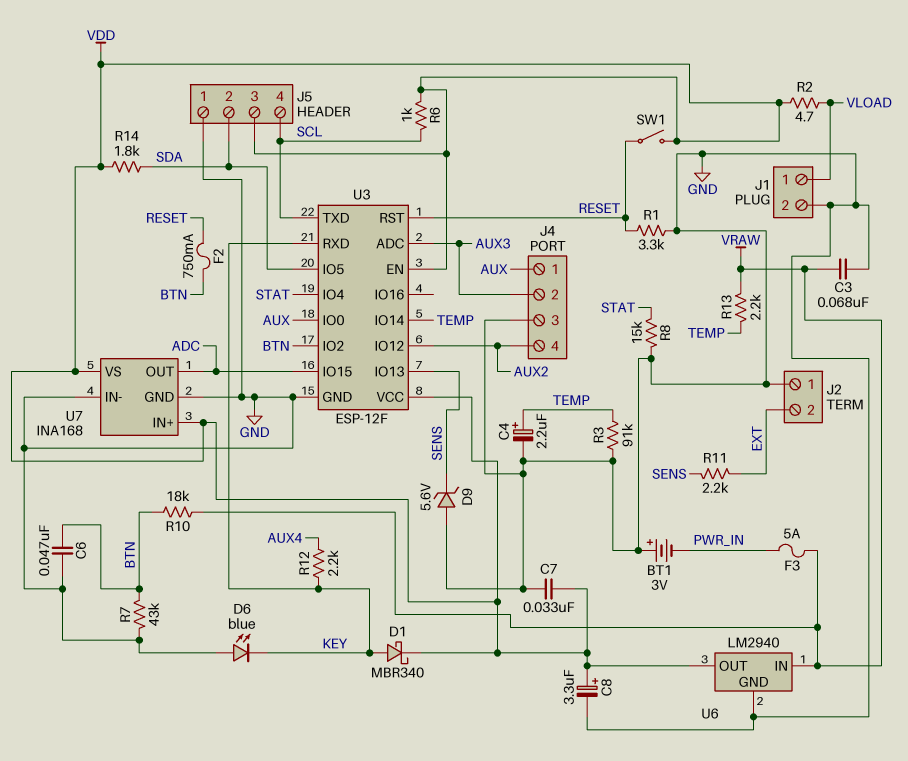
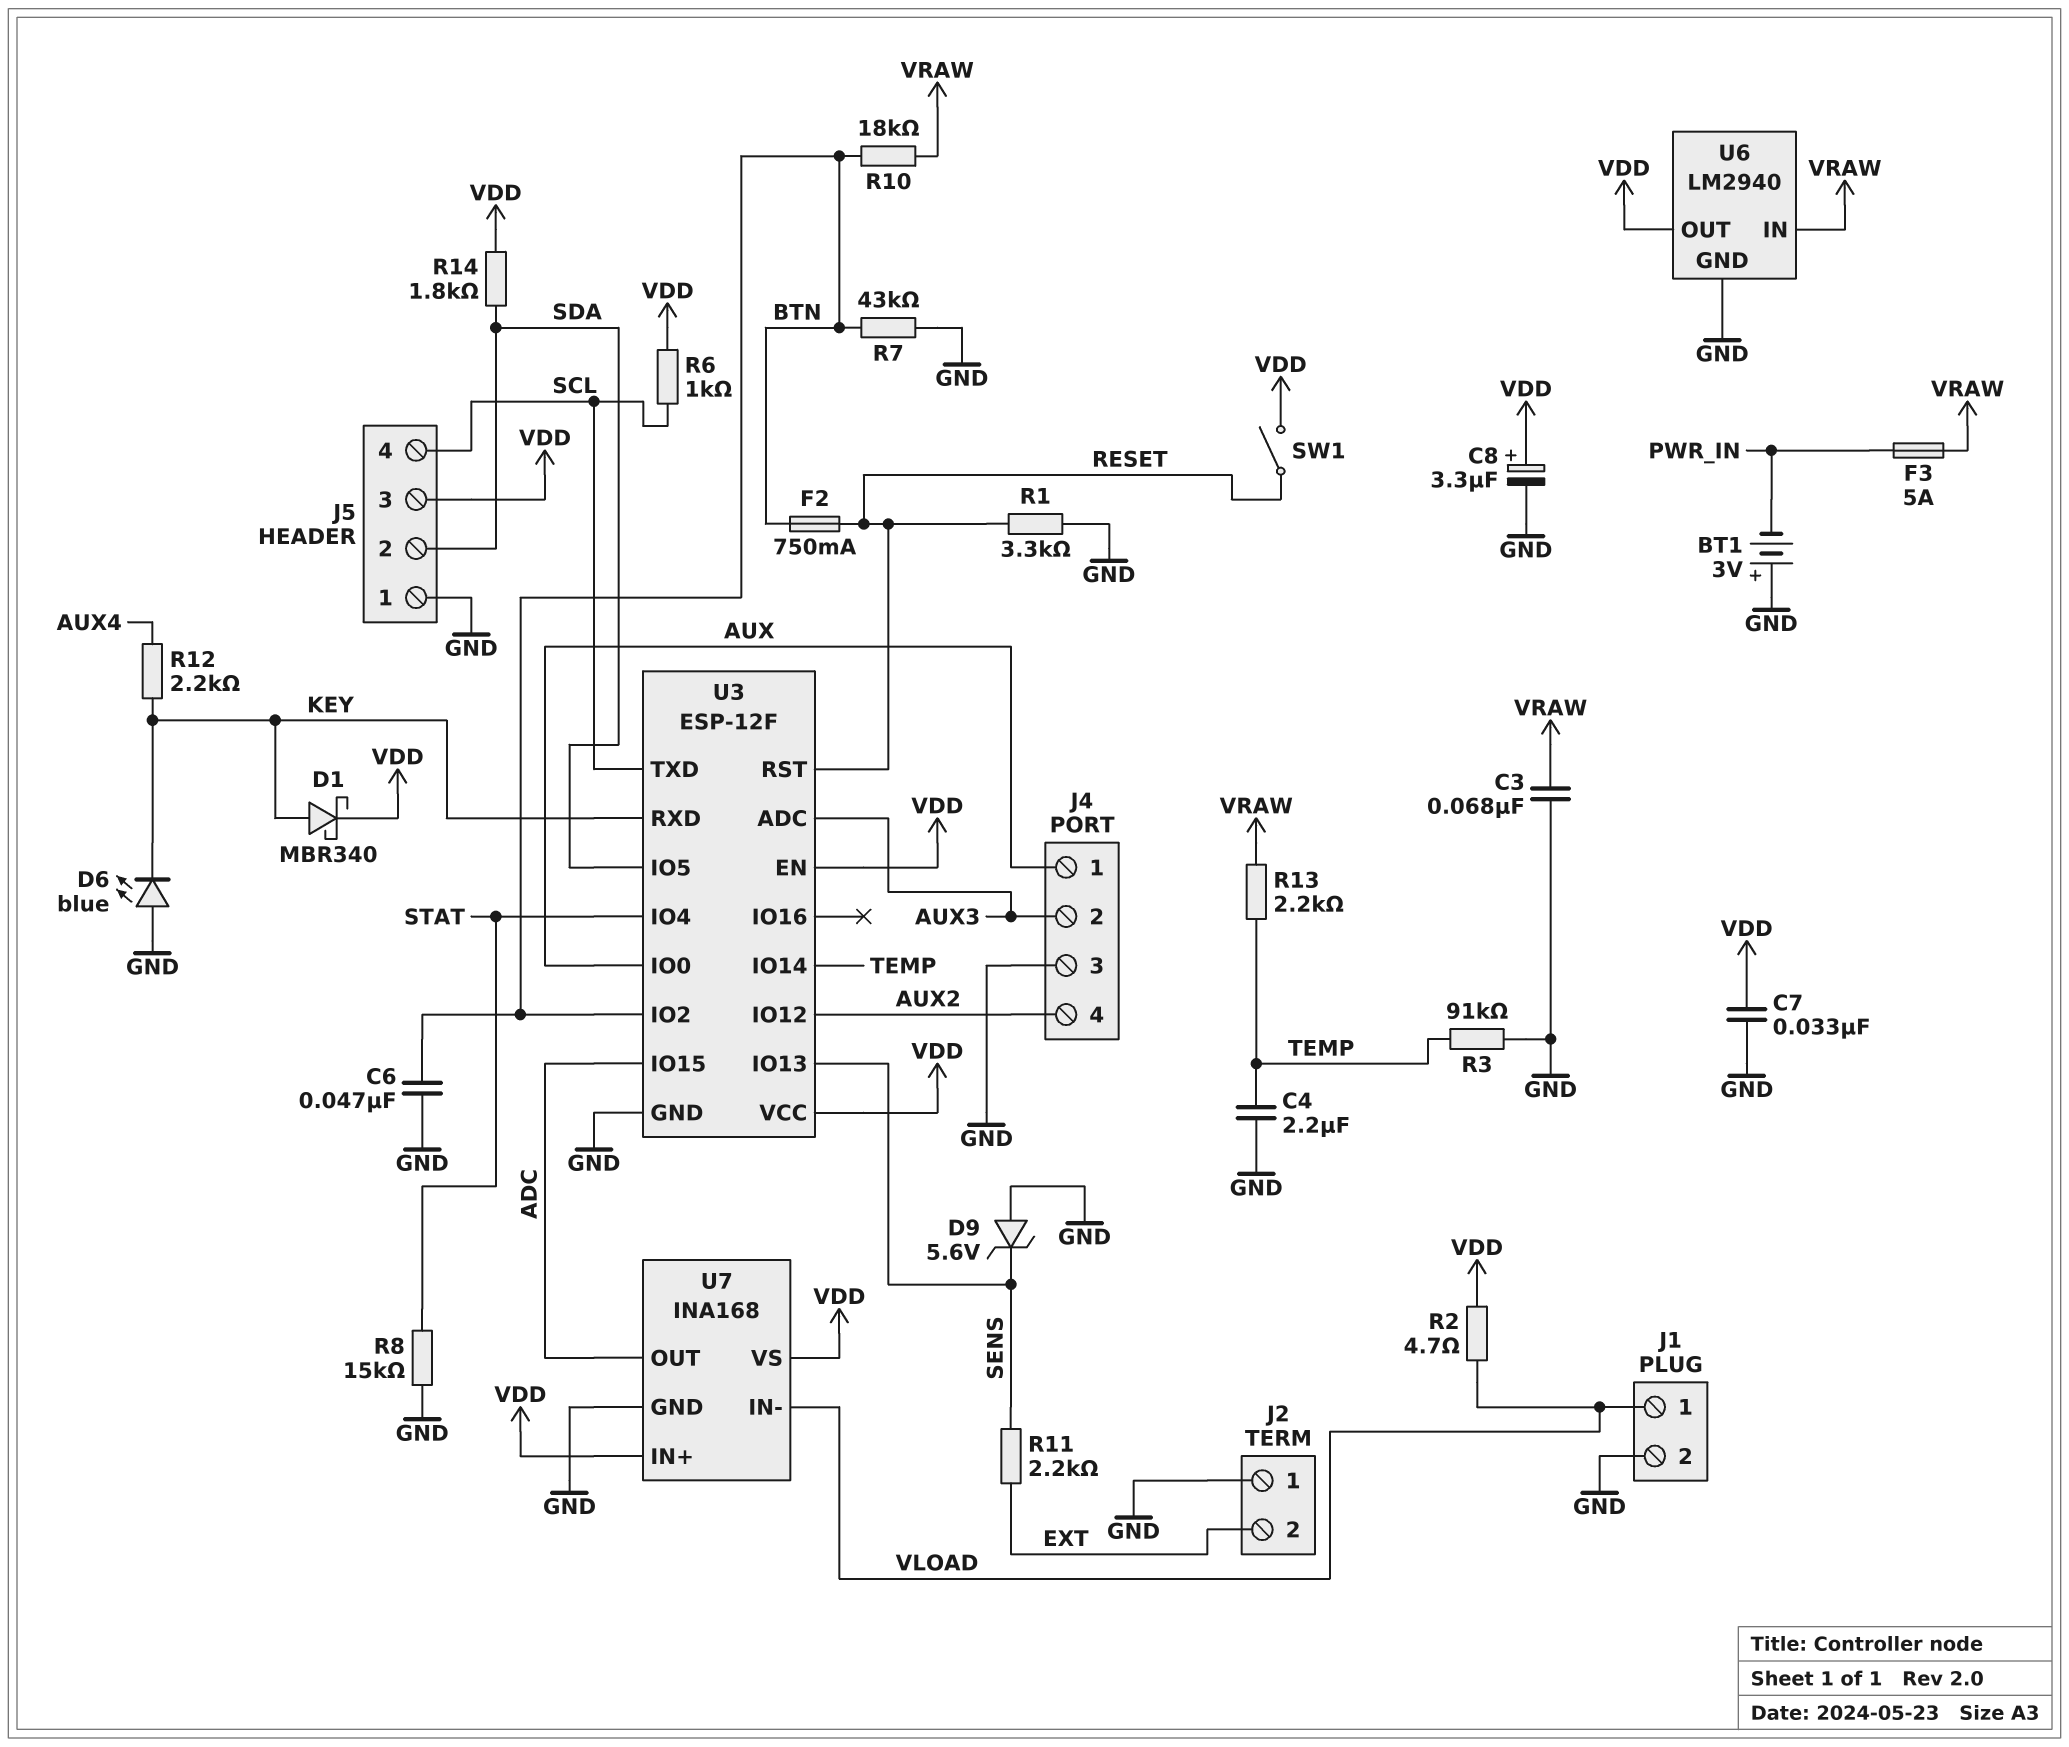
C4: 2.2uF (plus TEMP, minus GND) -> 2.2uF (GND, TEMP)
U7 pin IN-: GND -> VLOAD

